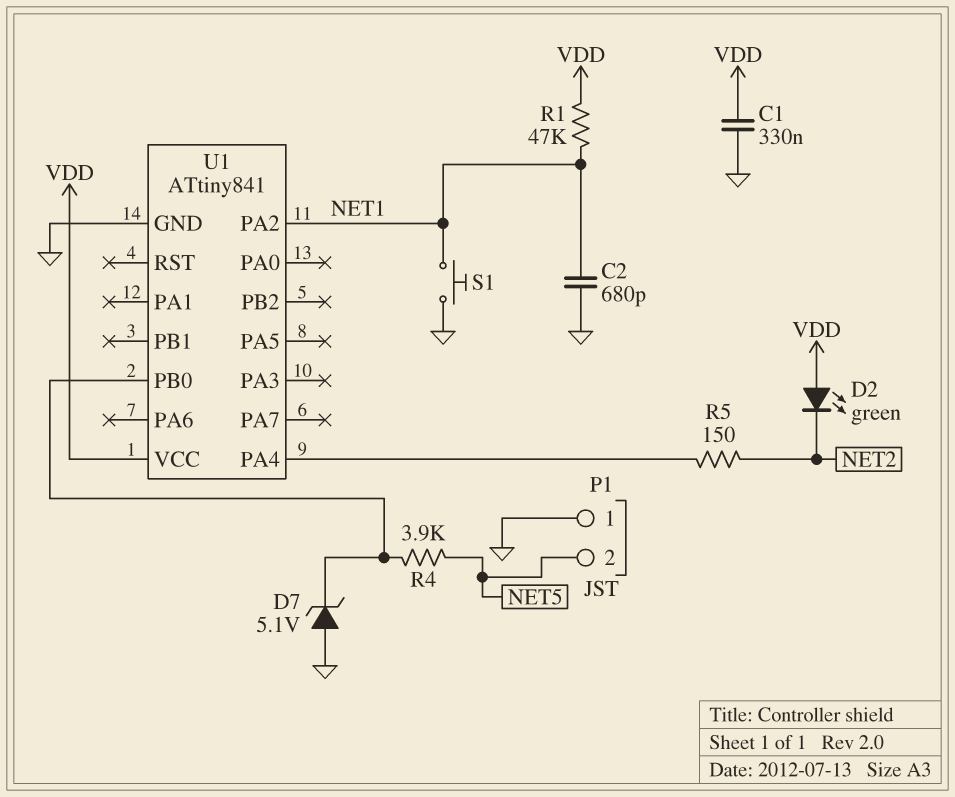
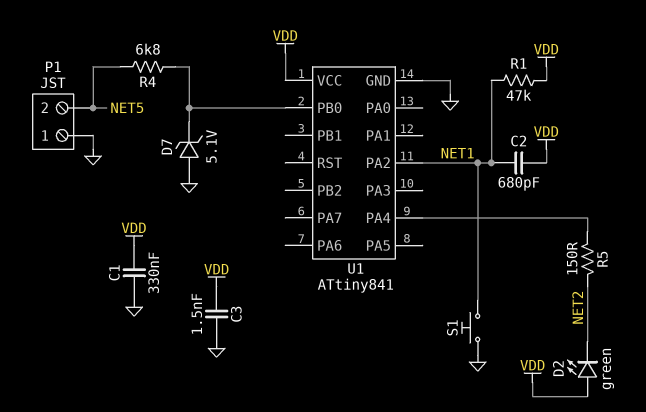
C2: 680pF (GND, NET1) -> 680pF (NET1, VDD)
C3: none -> 1.5nF (GND, VDD)
R4: 3.9k (NET5, U1/PB0) -> 6.8k (NET5, U1/PB0)

